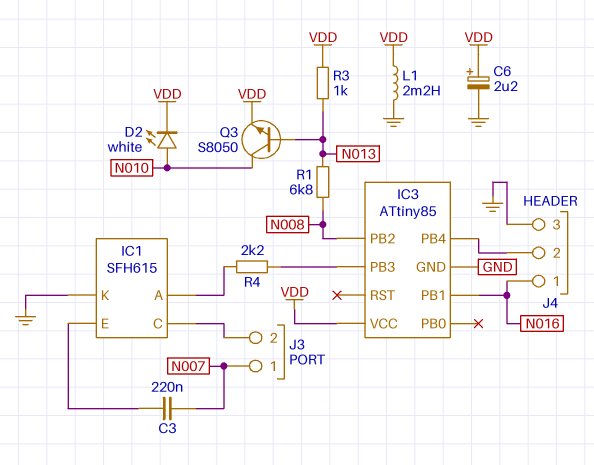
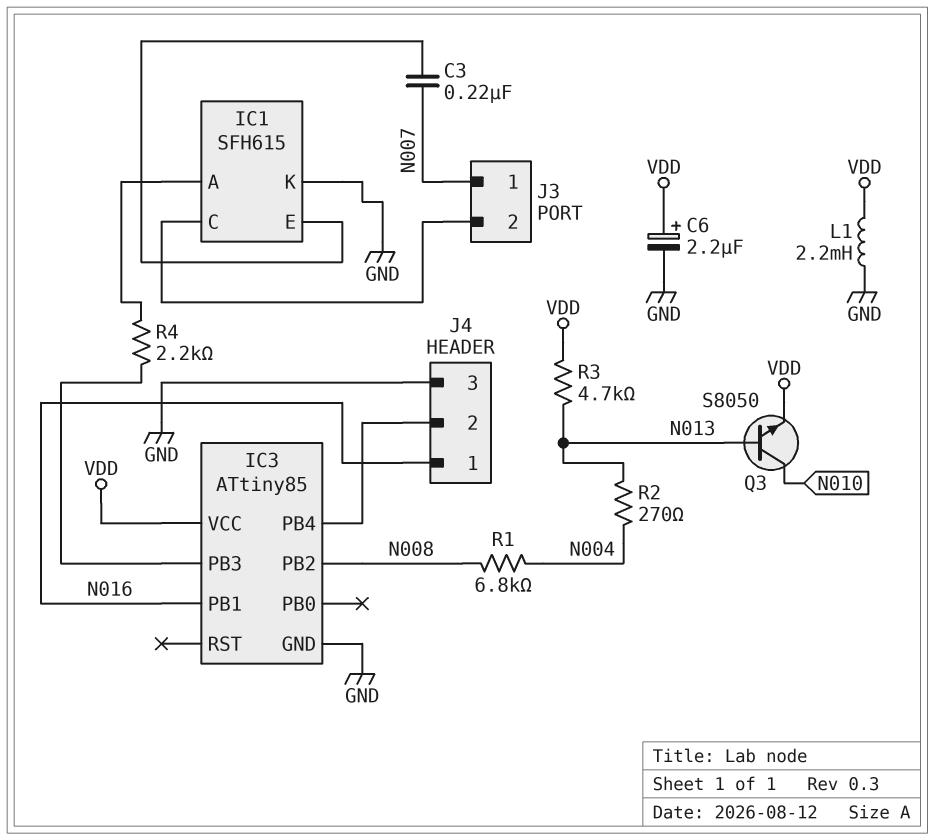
D2: LED white (A N010, K VDD) -> none
R1: 6.8k (N008, N013) -> 6.8k (N004, N008)
R2: none -> 270 (N004, N013)
R3: 1k (N013, VDD) -> 4.7k (N013, VDD)

